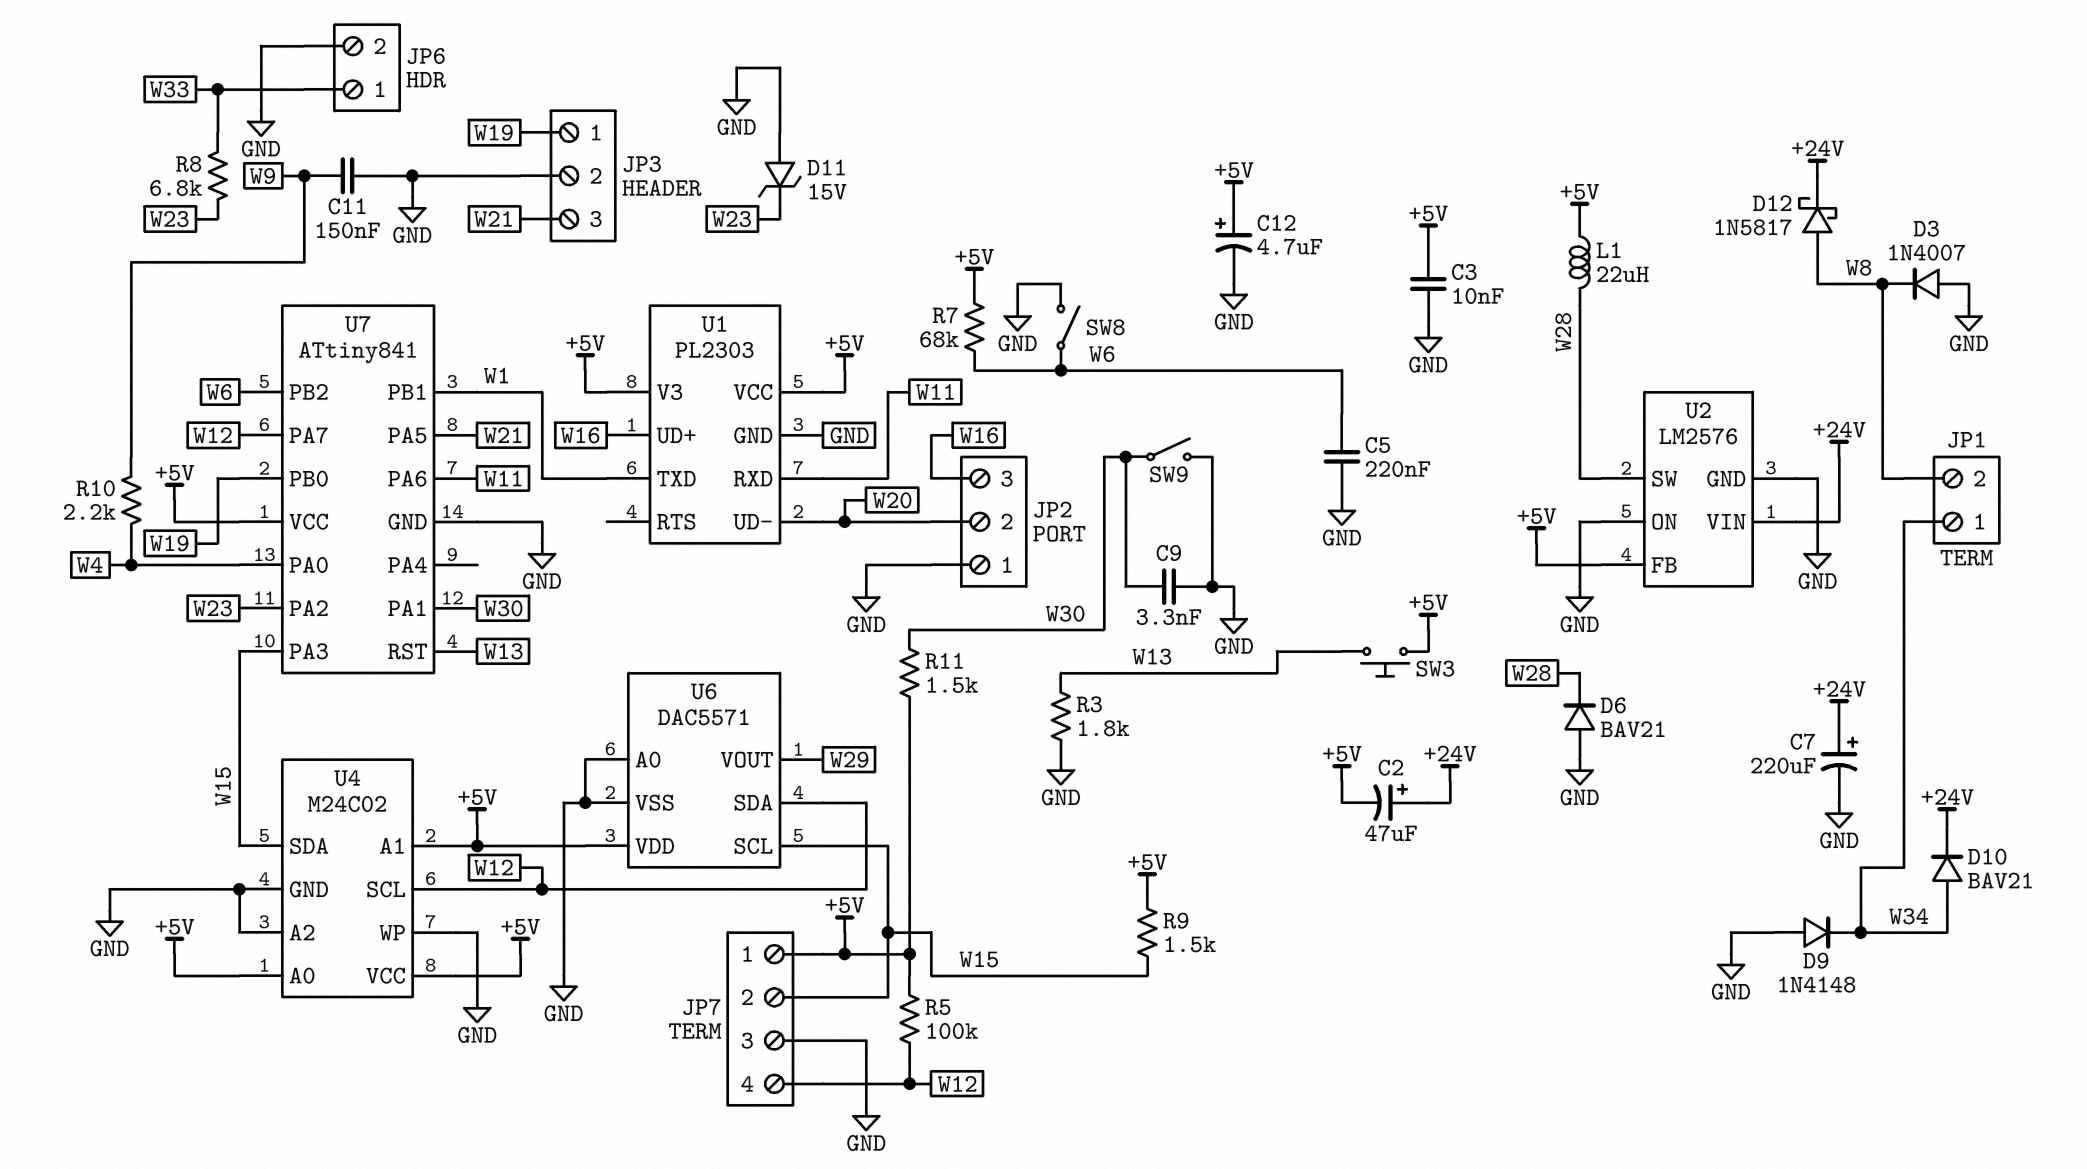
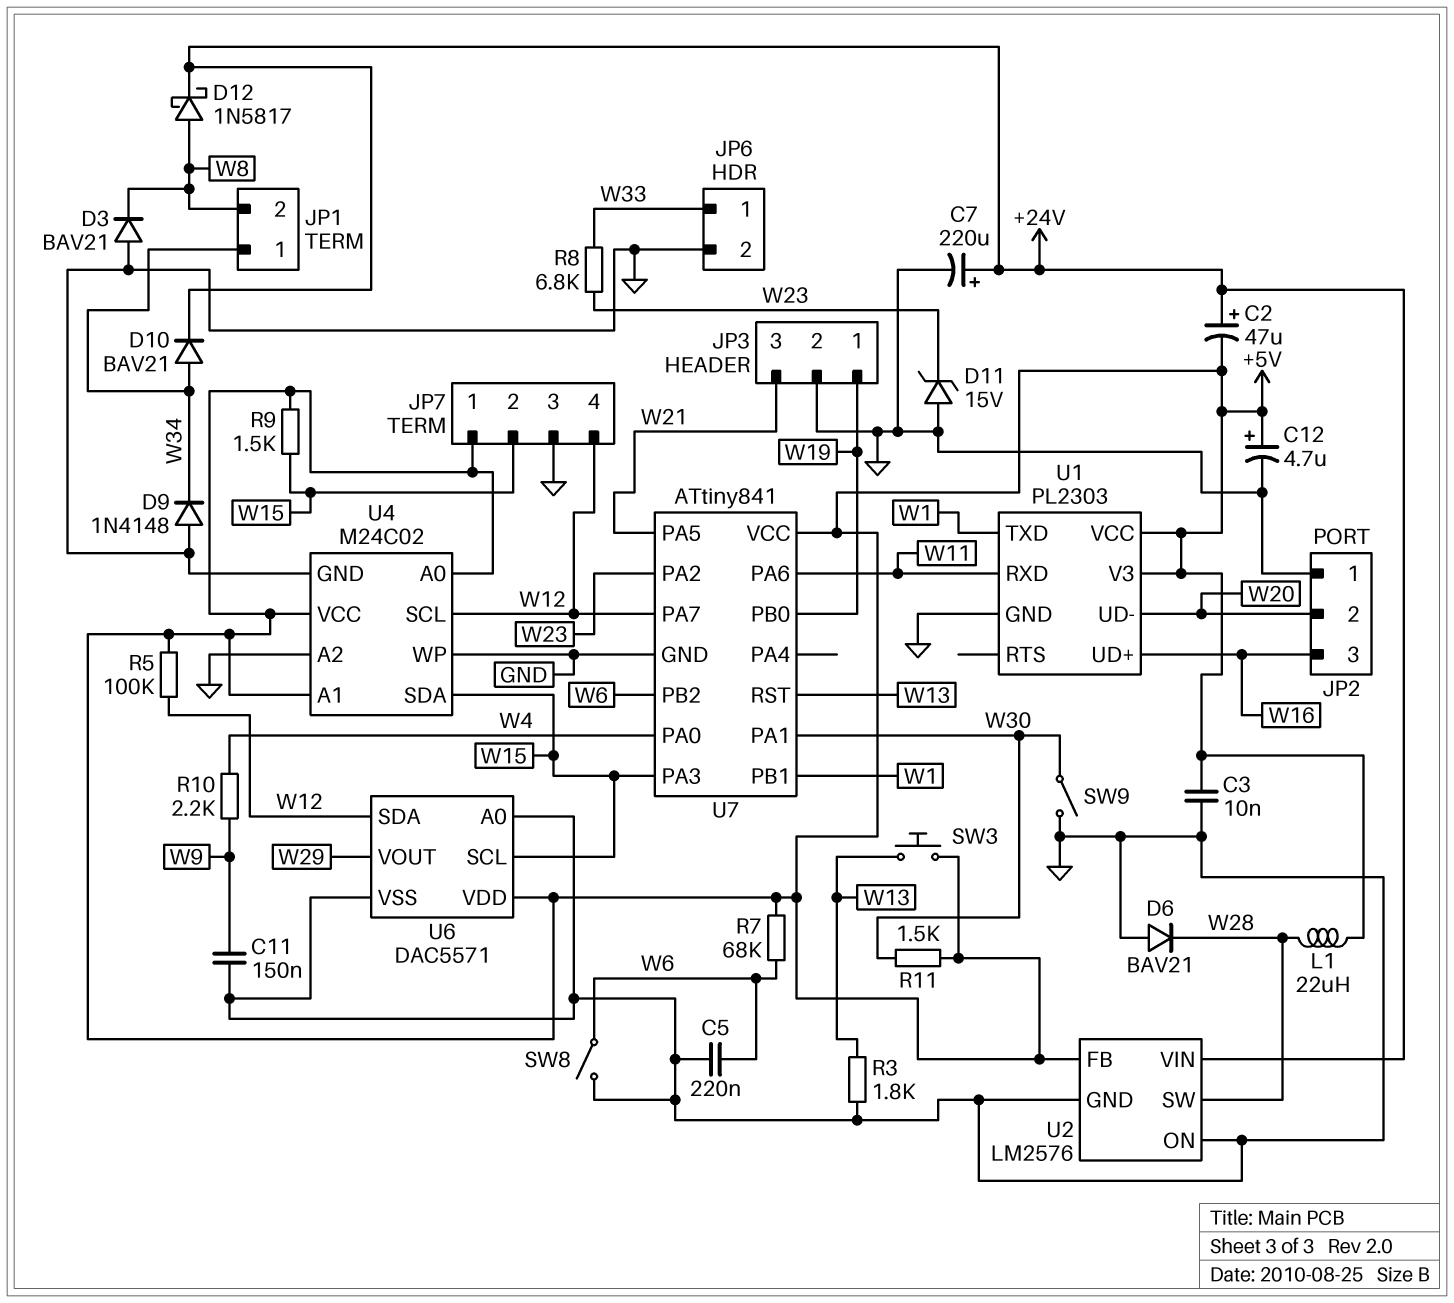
C9: 3.3nF (GND, W30) -> none
D3: diode 1N4007 (A GND, K W8) -> diode BAV21 (A GND, K W8)

